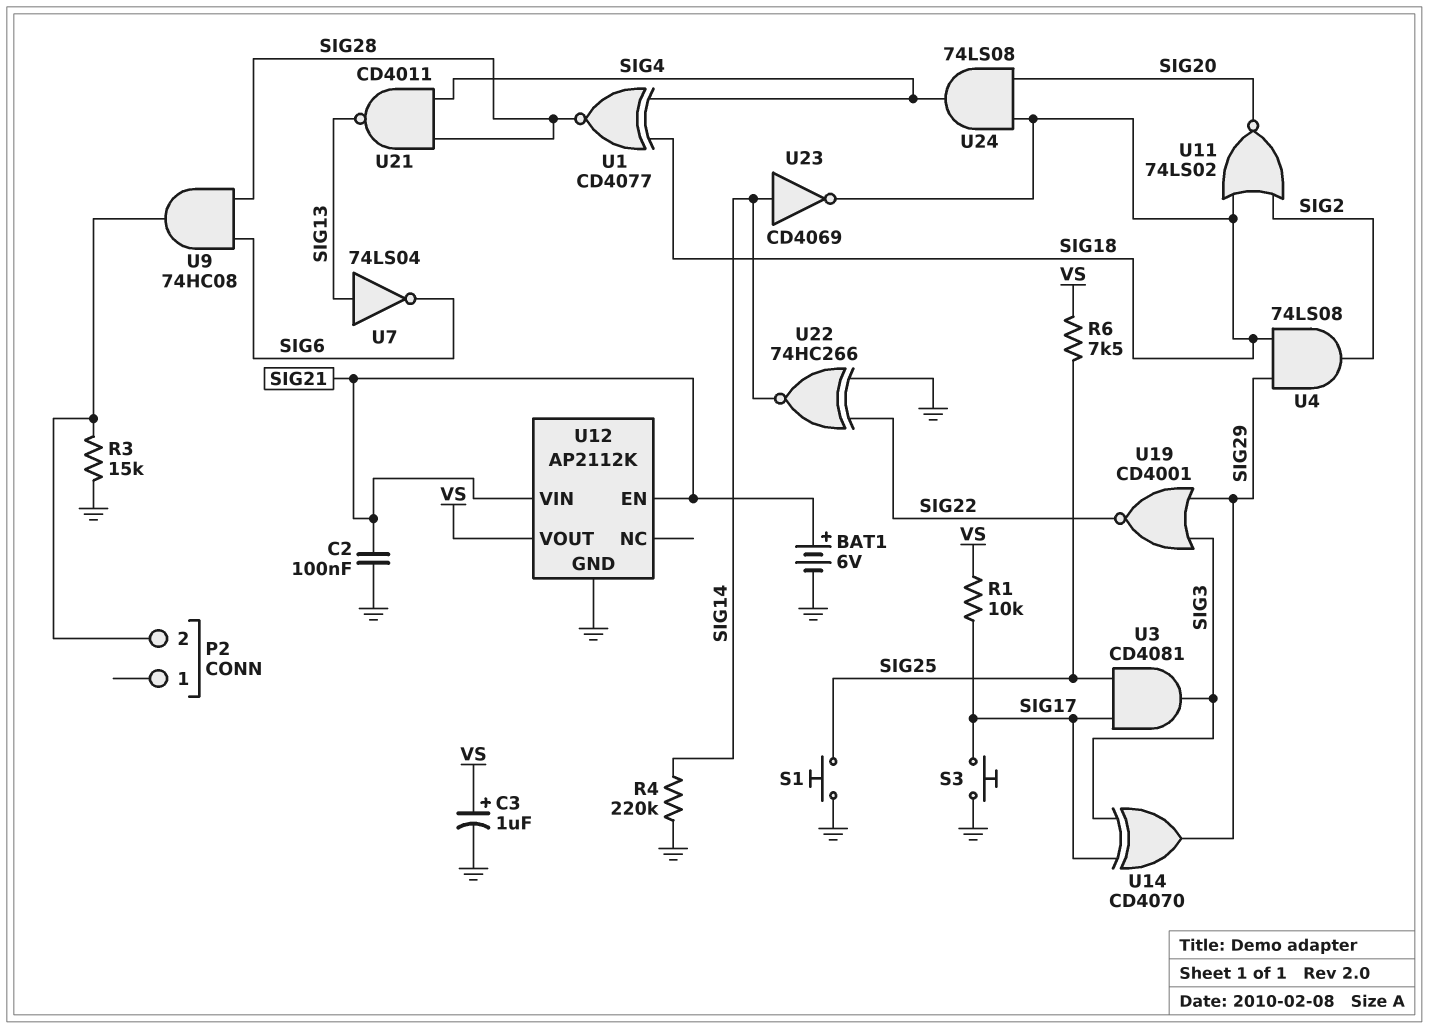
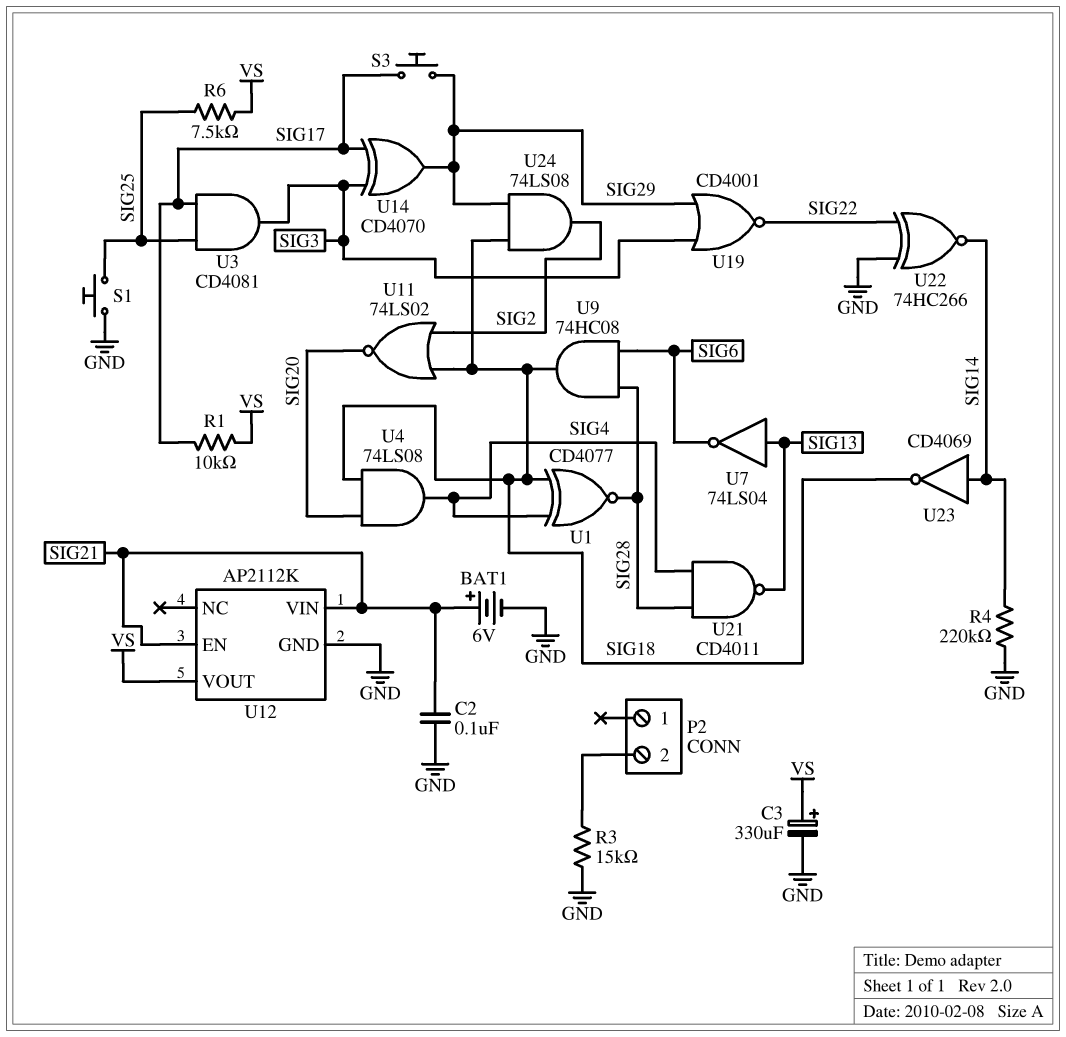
C3: 1uF (plus VS, minus GND) -> 330uF (plus VS, minus GND)
S3: button (GND, SIG17) -> button (SIG17, SIG29)
U4: AND 74LS08 (in SIG18, in SIG29, out SIG2) -> AND 74LS08 (in SIG18, in SIG20, out SIG4)
U9: AND 74HC08 (in SIG6, in SIG28, out P2/2) -> AND 74HC08 (in SIG6, in SIG28, out SIG18)
U24: AND 74LS08 (in SIG18, in SIG20, out SIG4) -> AND 74LS08 (in SIG18, in SIG29, out SIG2)

